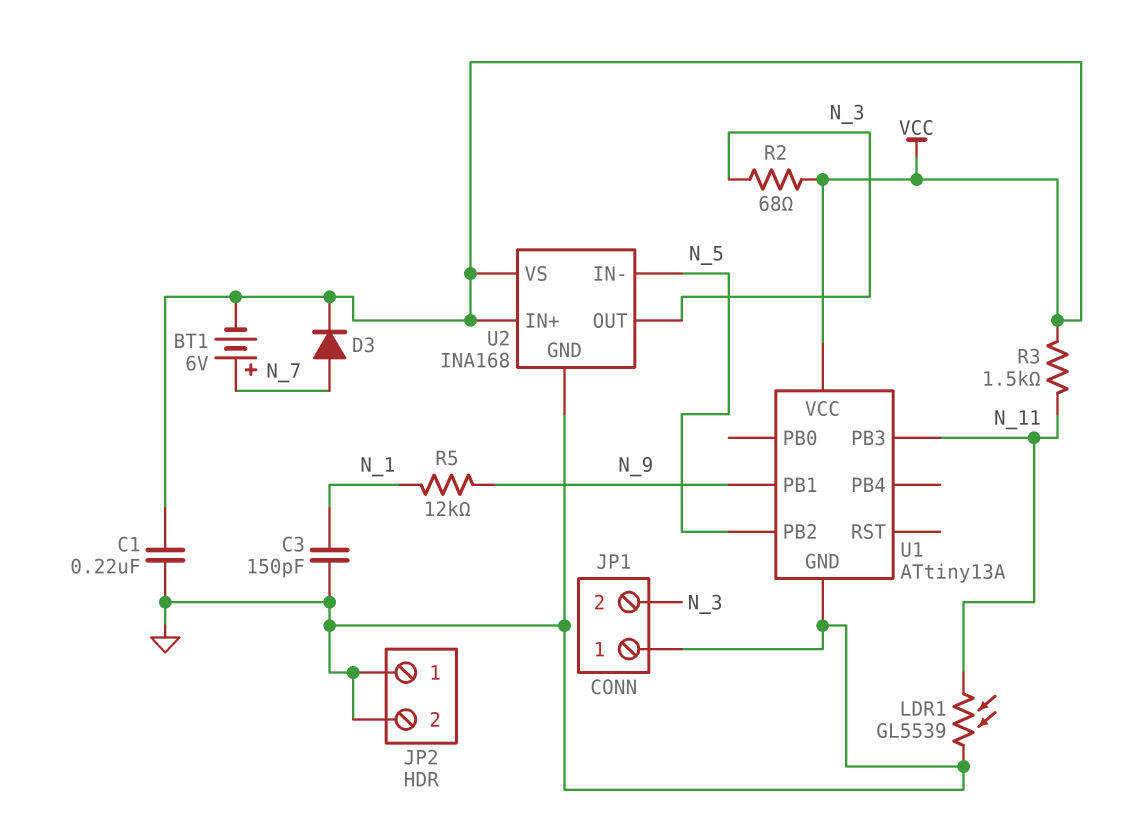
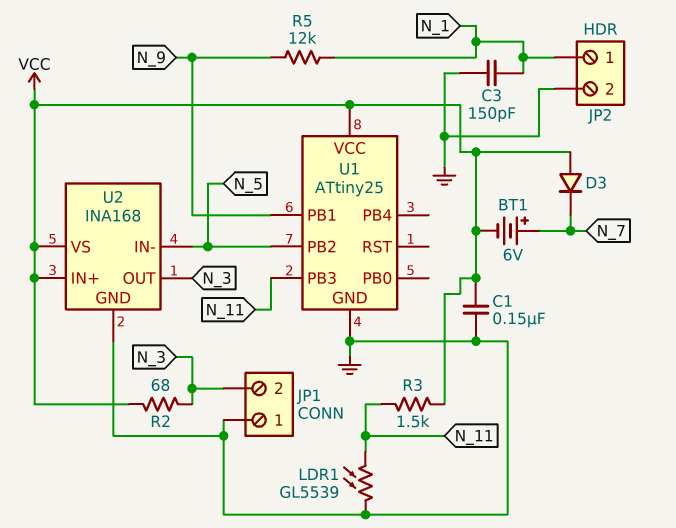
C1: 220nF (GND, VCC) -> 150nF (GND, VCC)
D3: diode (A N_7, K VCC) -> diode (A VCC, K N_7)
JP2 pin 1: GND -> N_1
U1: ATtiny13A -> ATtiny25

